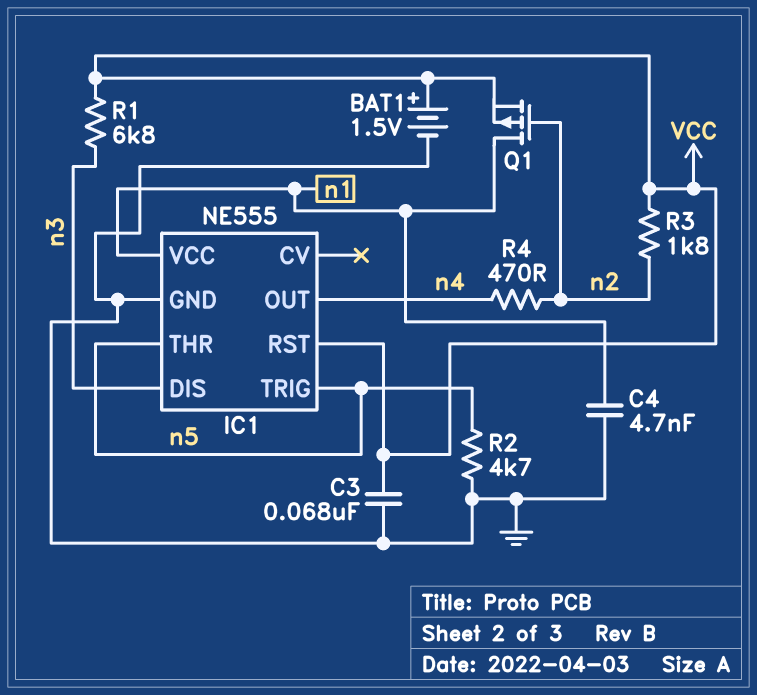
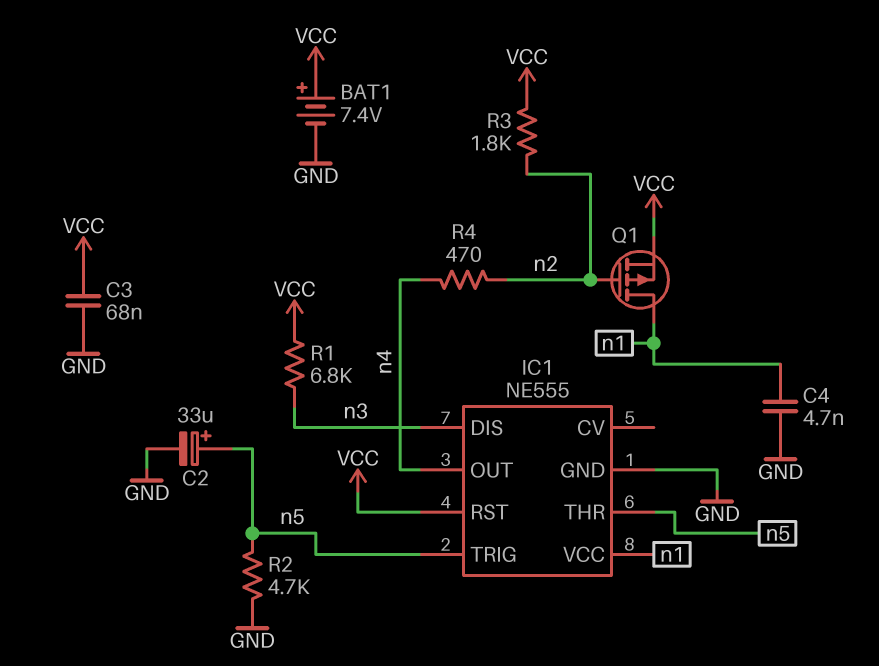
BAT1: 1.5V (plus VCC, minus GND) -> 7.4V (plus VCC, minus GND)
C2: none -> 33uF (plus n5, minus GND)

